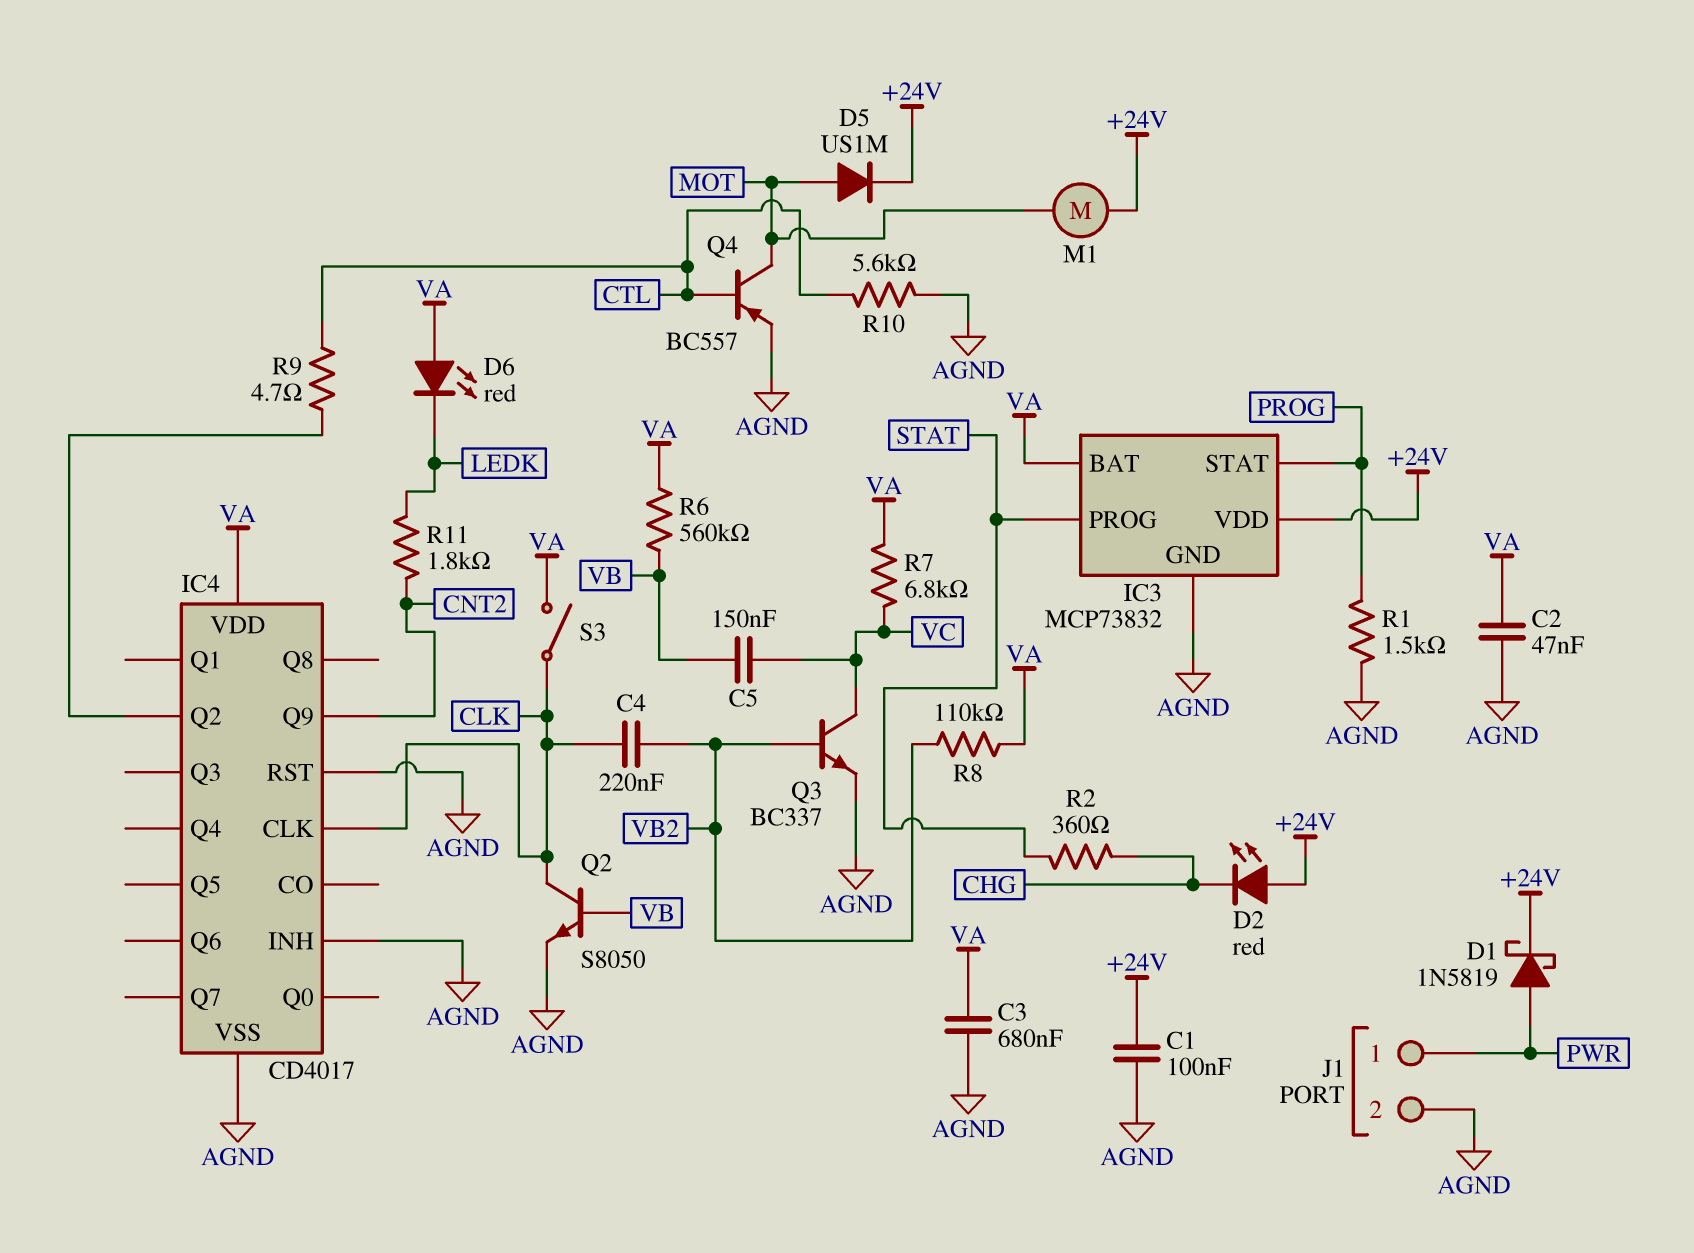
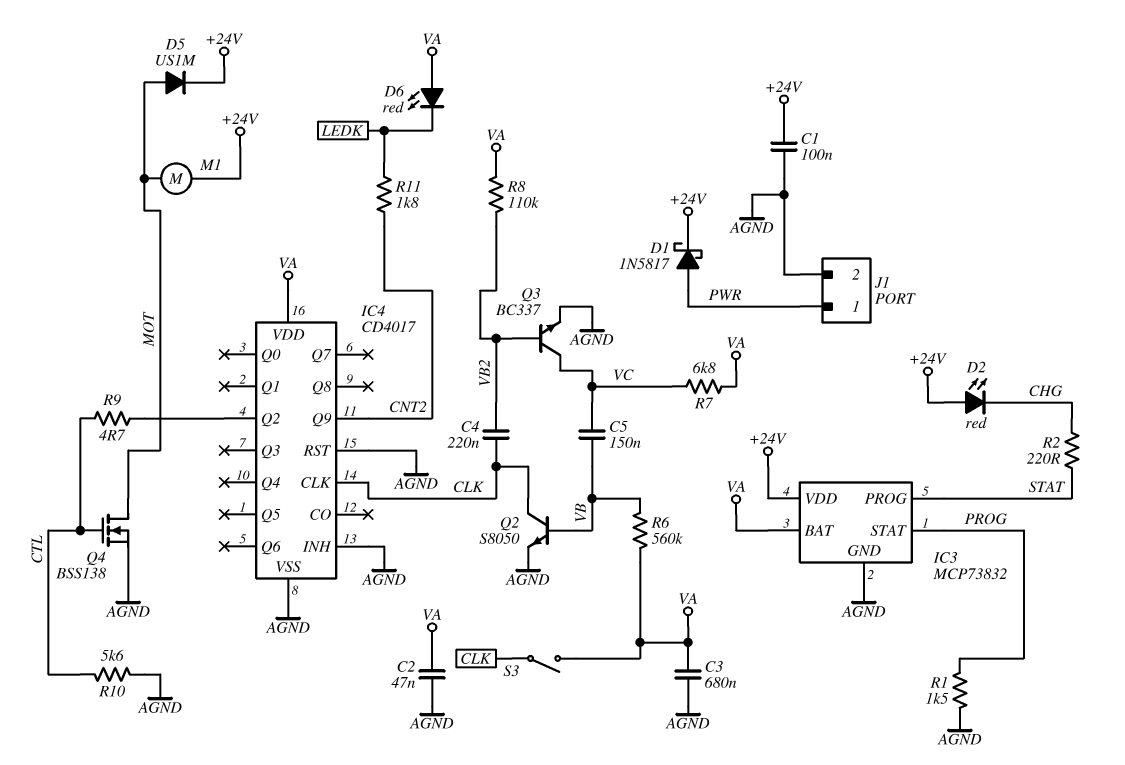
D1: schottky 1N5819 (A PWR, K +24V) -> schottky 1N5817 (A PWR, K +24V)
Q4: PNP BC557 (B CTL, C MOT, E AGND) -> NMOS BSS138 (G CTL, D MOT, S AGND)
R2: 360 (CHG, STAT) -> 220 (CHG, STAT)

